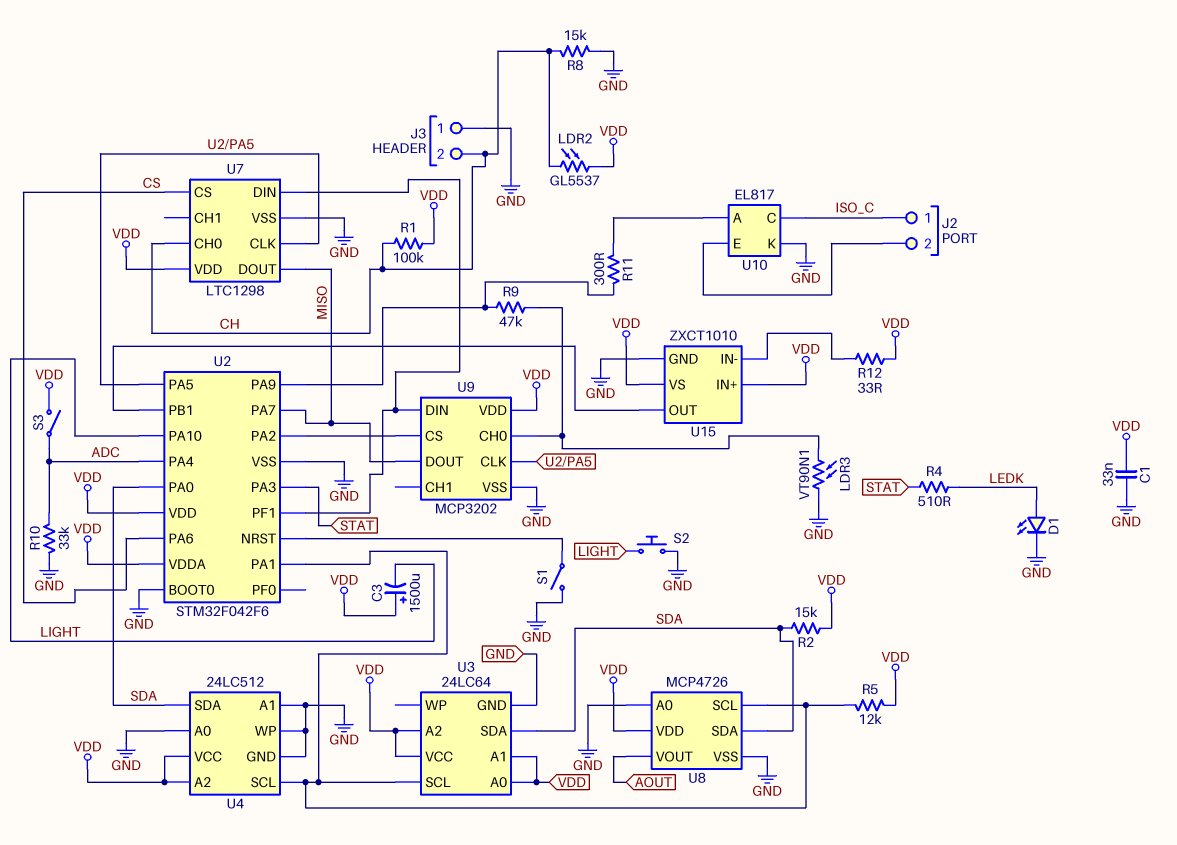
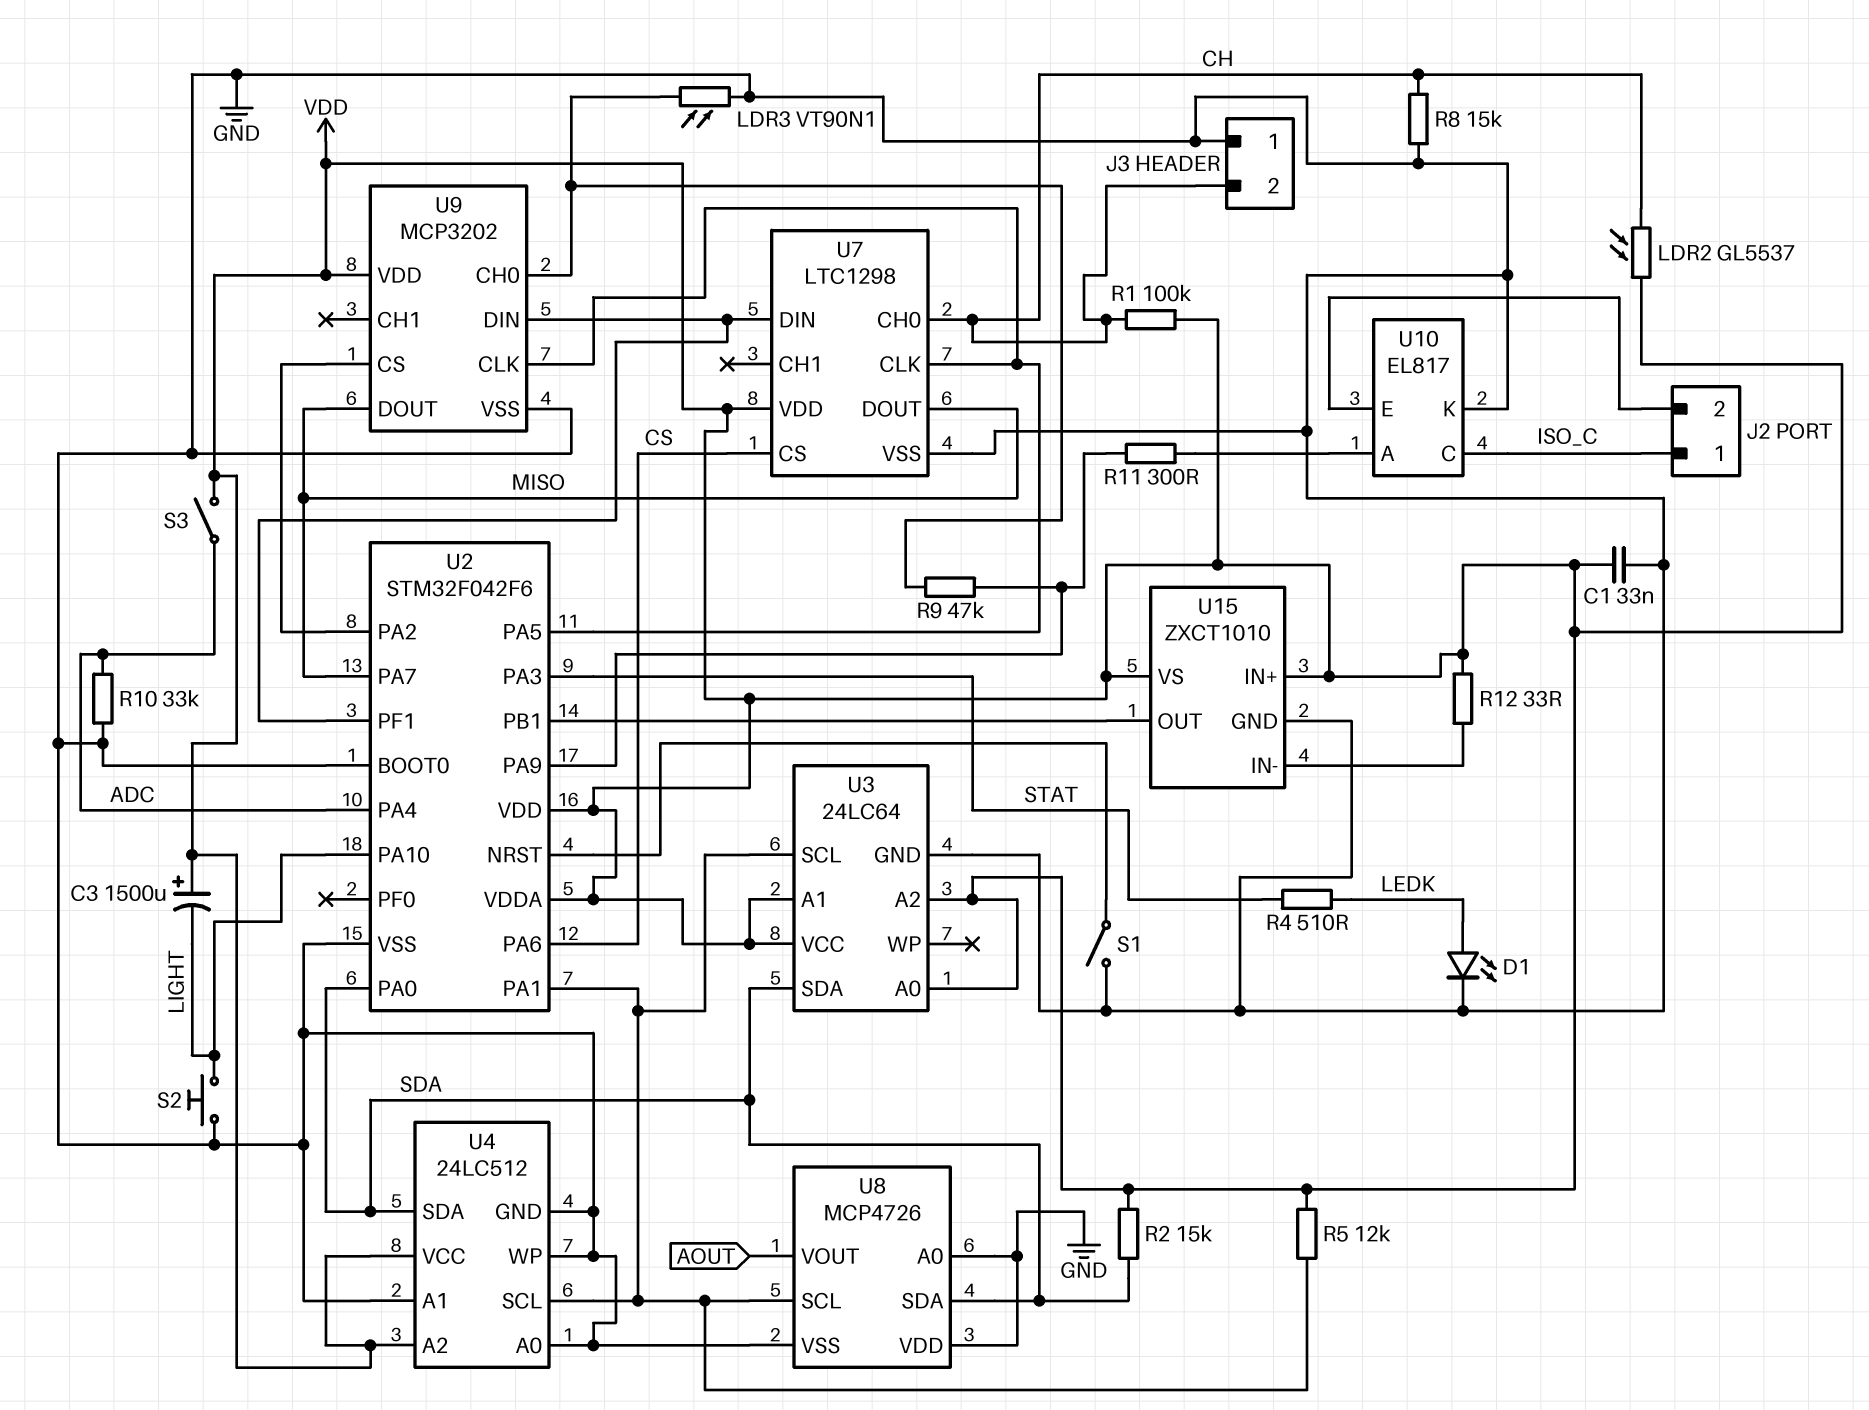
U8 pin VDD: VDD -> GND

